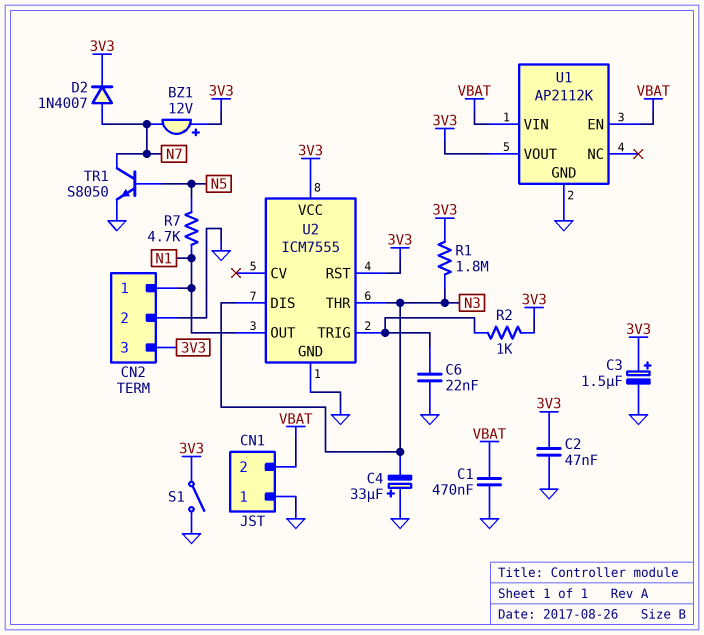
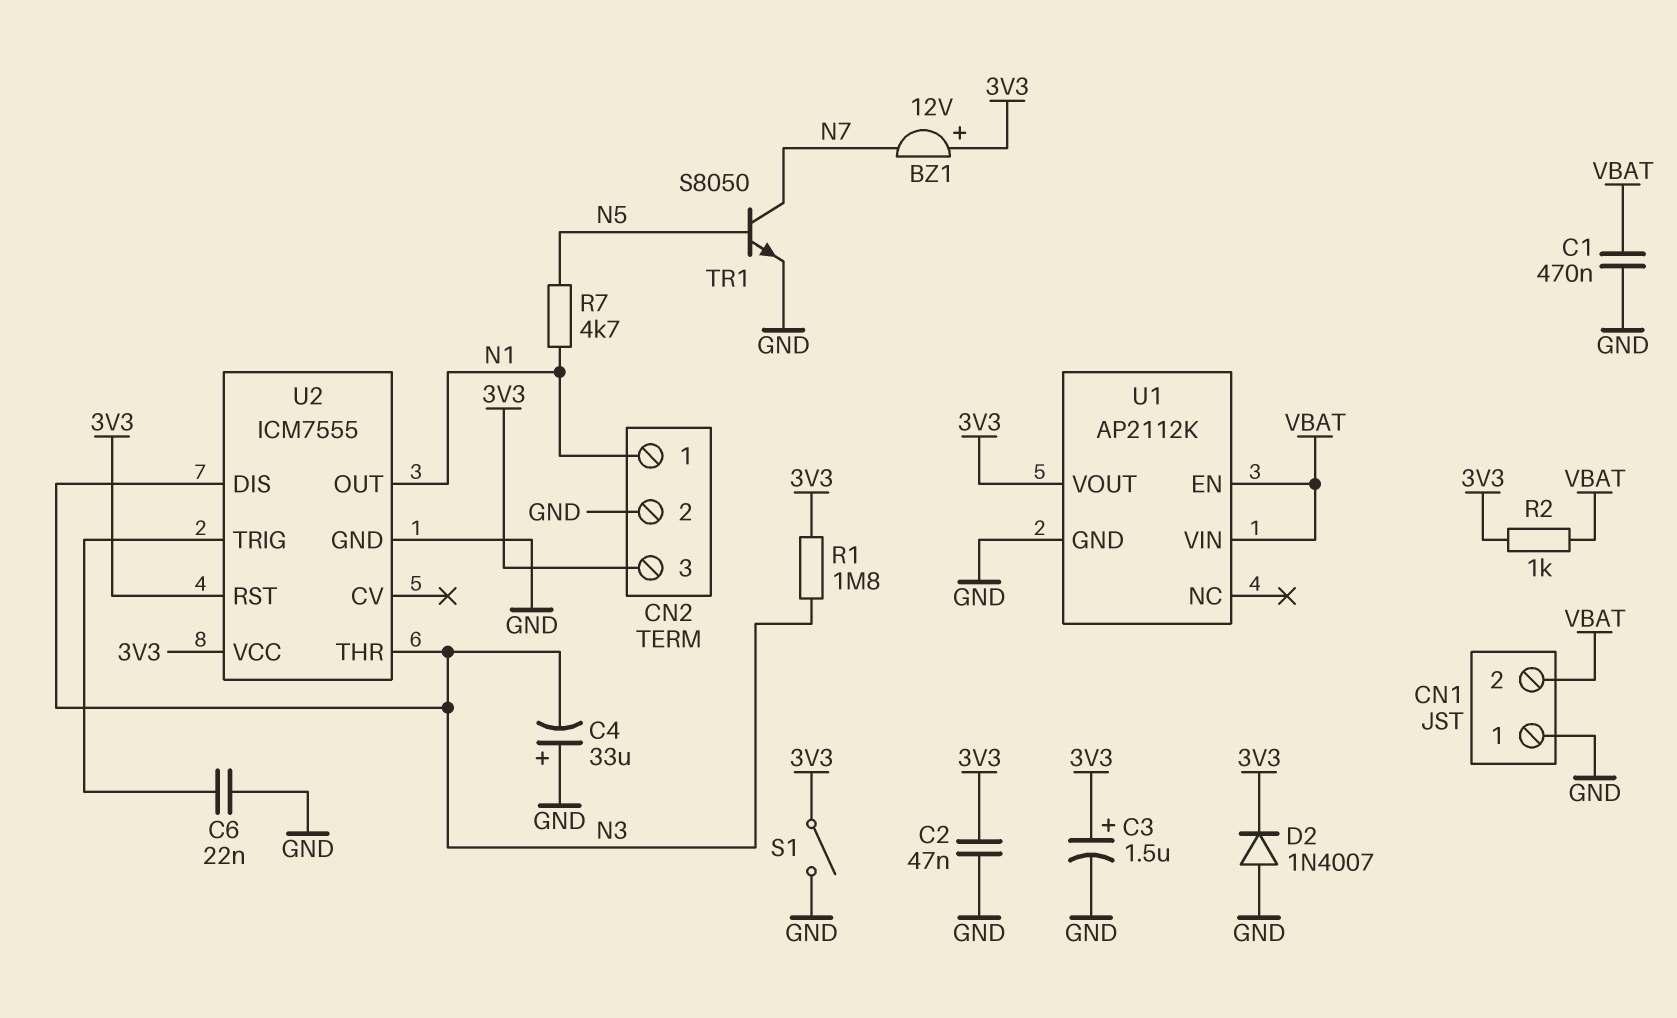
D2: diode 1N4007 (A N7, K 3V3) -> diode 1N4007 (A GND, K 3V3)
R2: 1k (3V3, U2/TRIG) -> 1k (3V3, VBAT)

